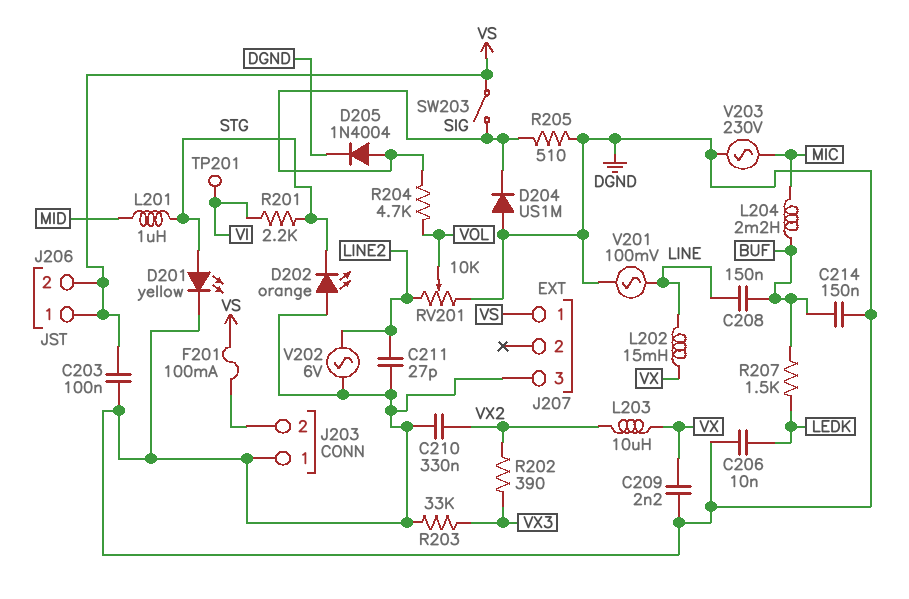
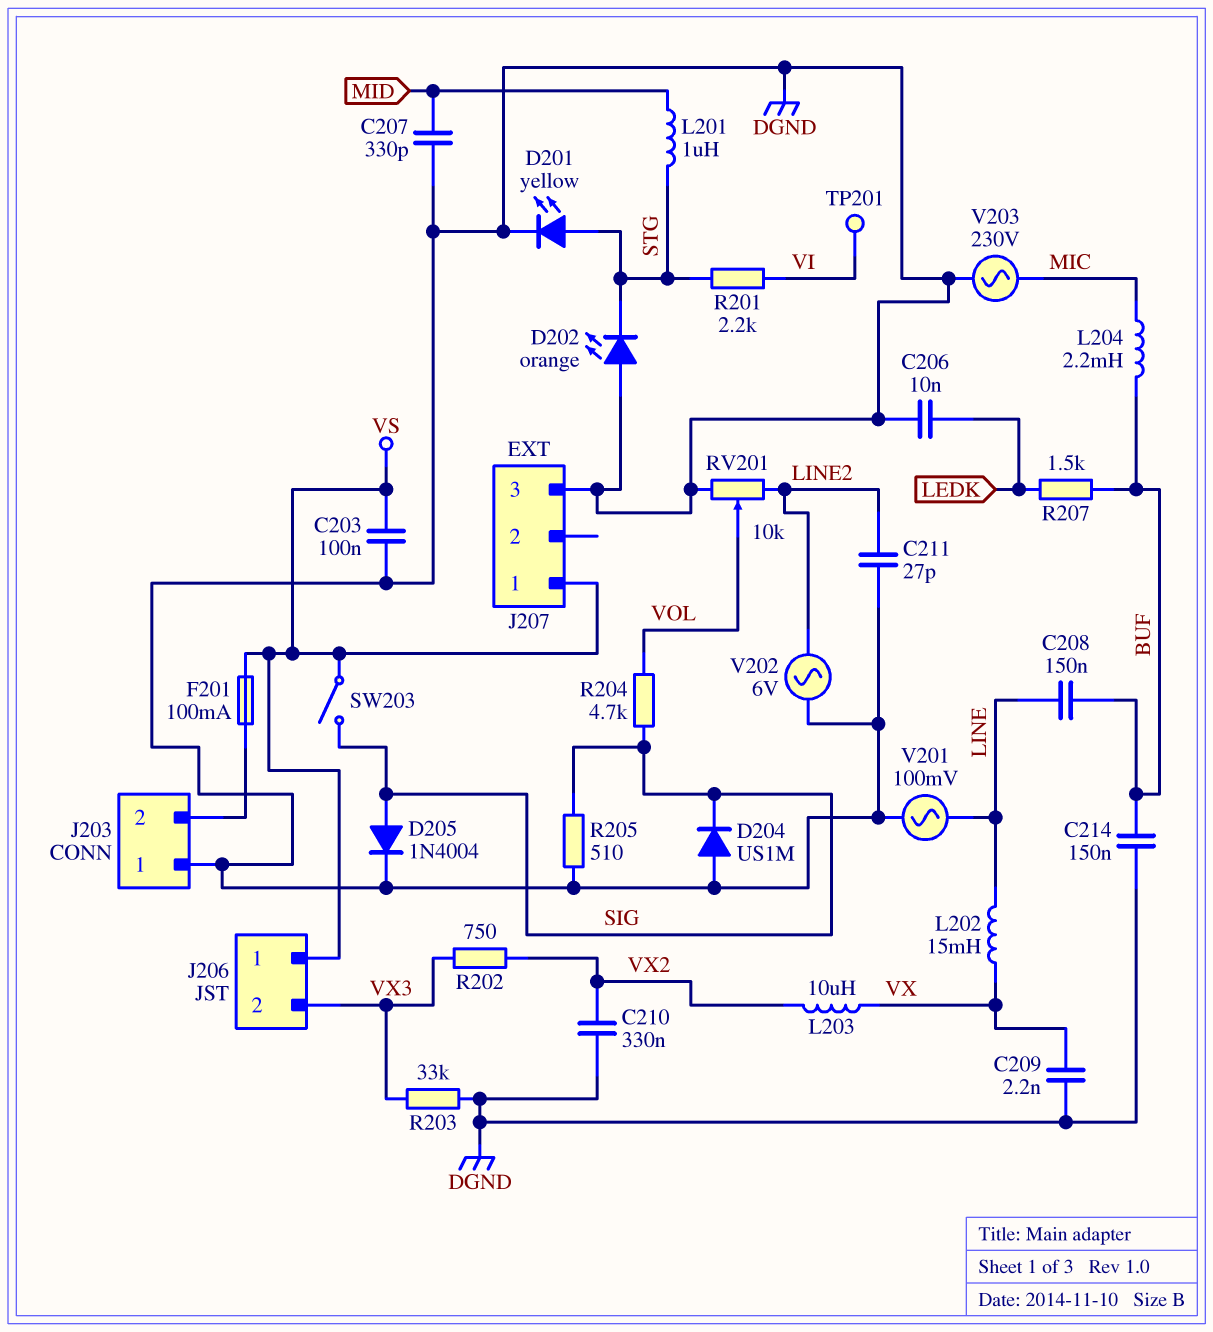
C207: none -> 330pF (DGND, MID)
J206 pin 2: VS -> VX3
R202: 390 (VX2, VX3) -> 750 (VX2, VX3)

